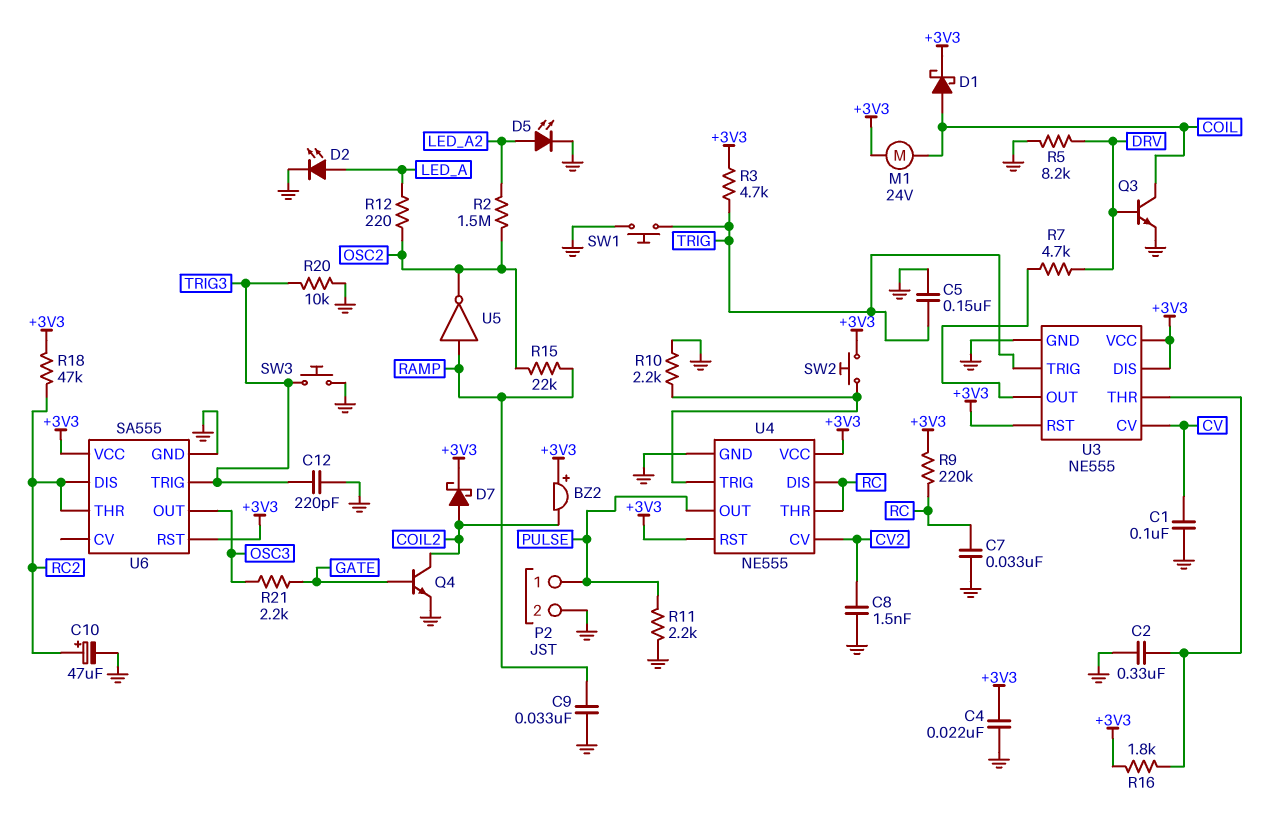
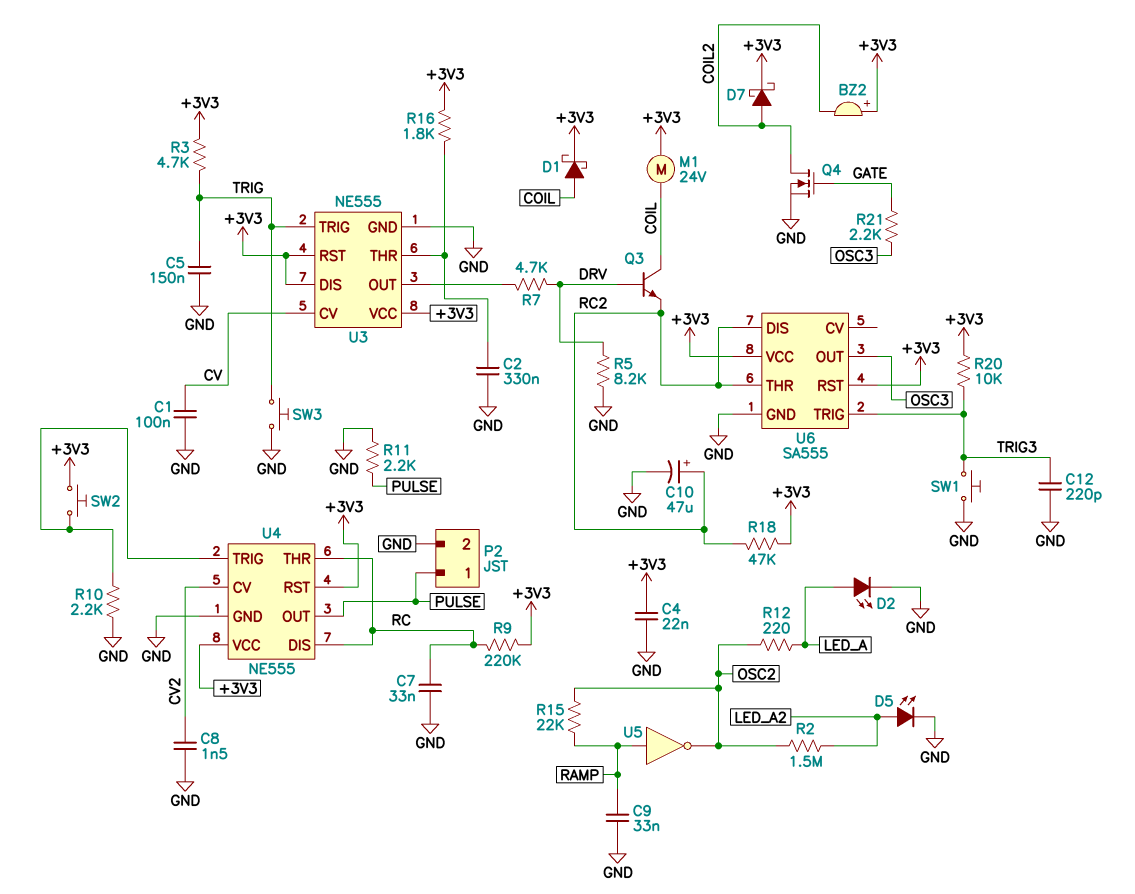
Q3: NPN (B DRV, C COIL, E GND) -> NPN (B DRV, C COIL, E RC2)
Q4: NPN (B GATE, C COIL2, E GND) -> NMOS (G GATE, D COIL2, S GND)
R20: 10k (GND, TRIG3) -> 10k (+3V3, TRIG3)
SW1: button (GND, TRIG) -> button (GND, TRIG3)
SW3: button (GND, TRIG3) -> button (GND, TRIG)

